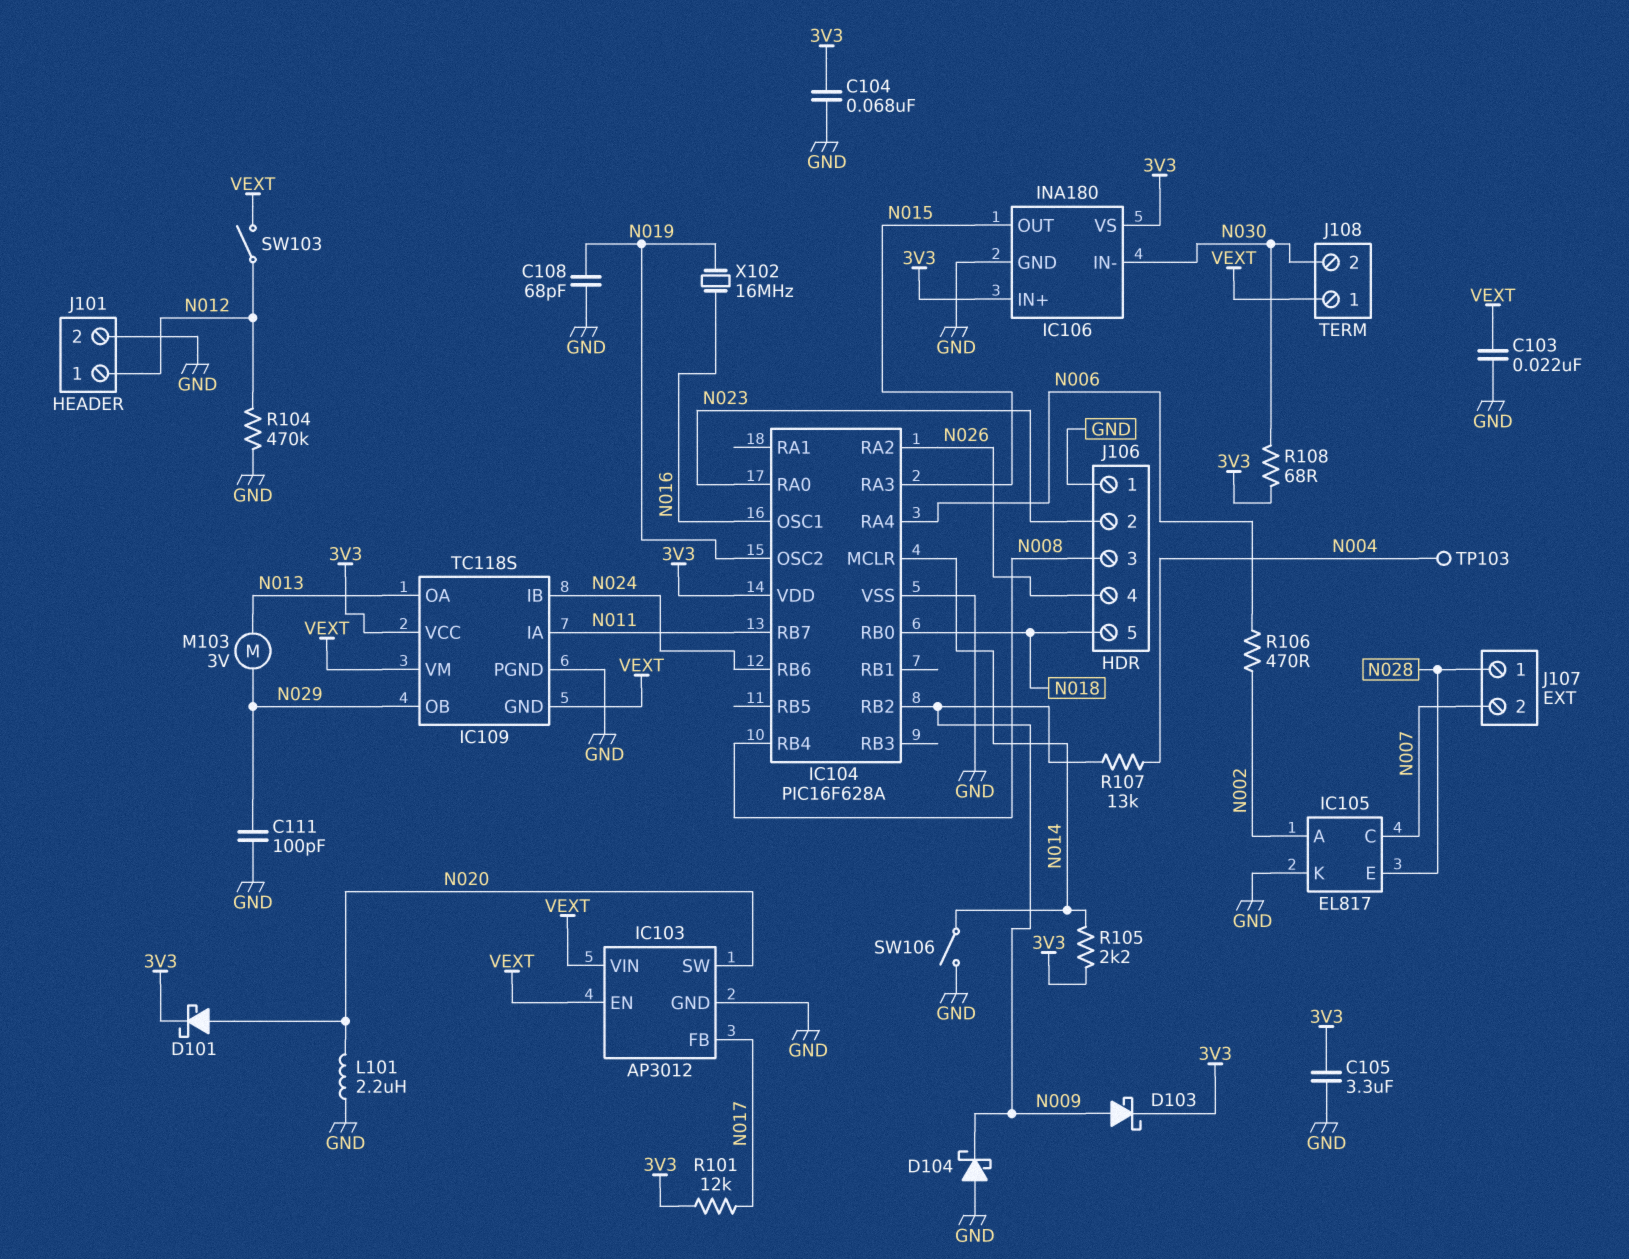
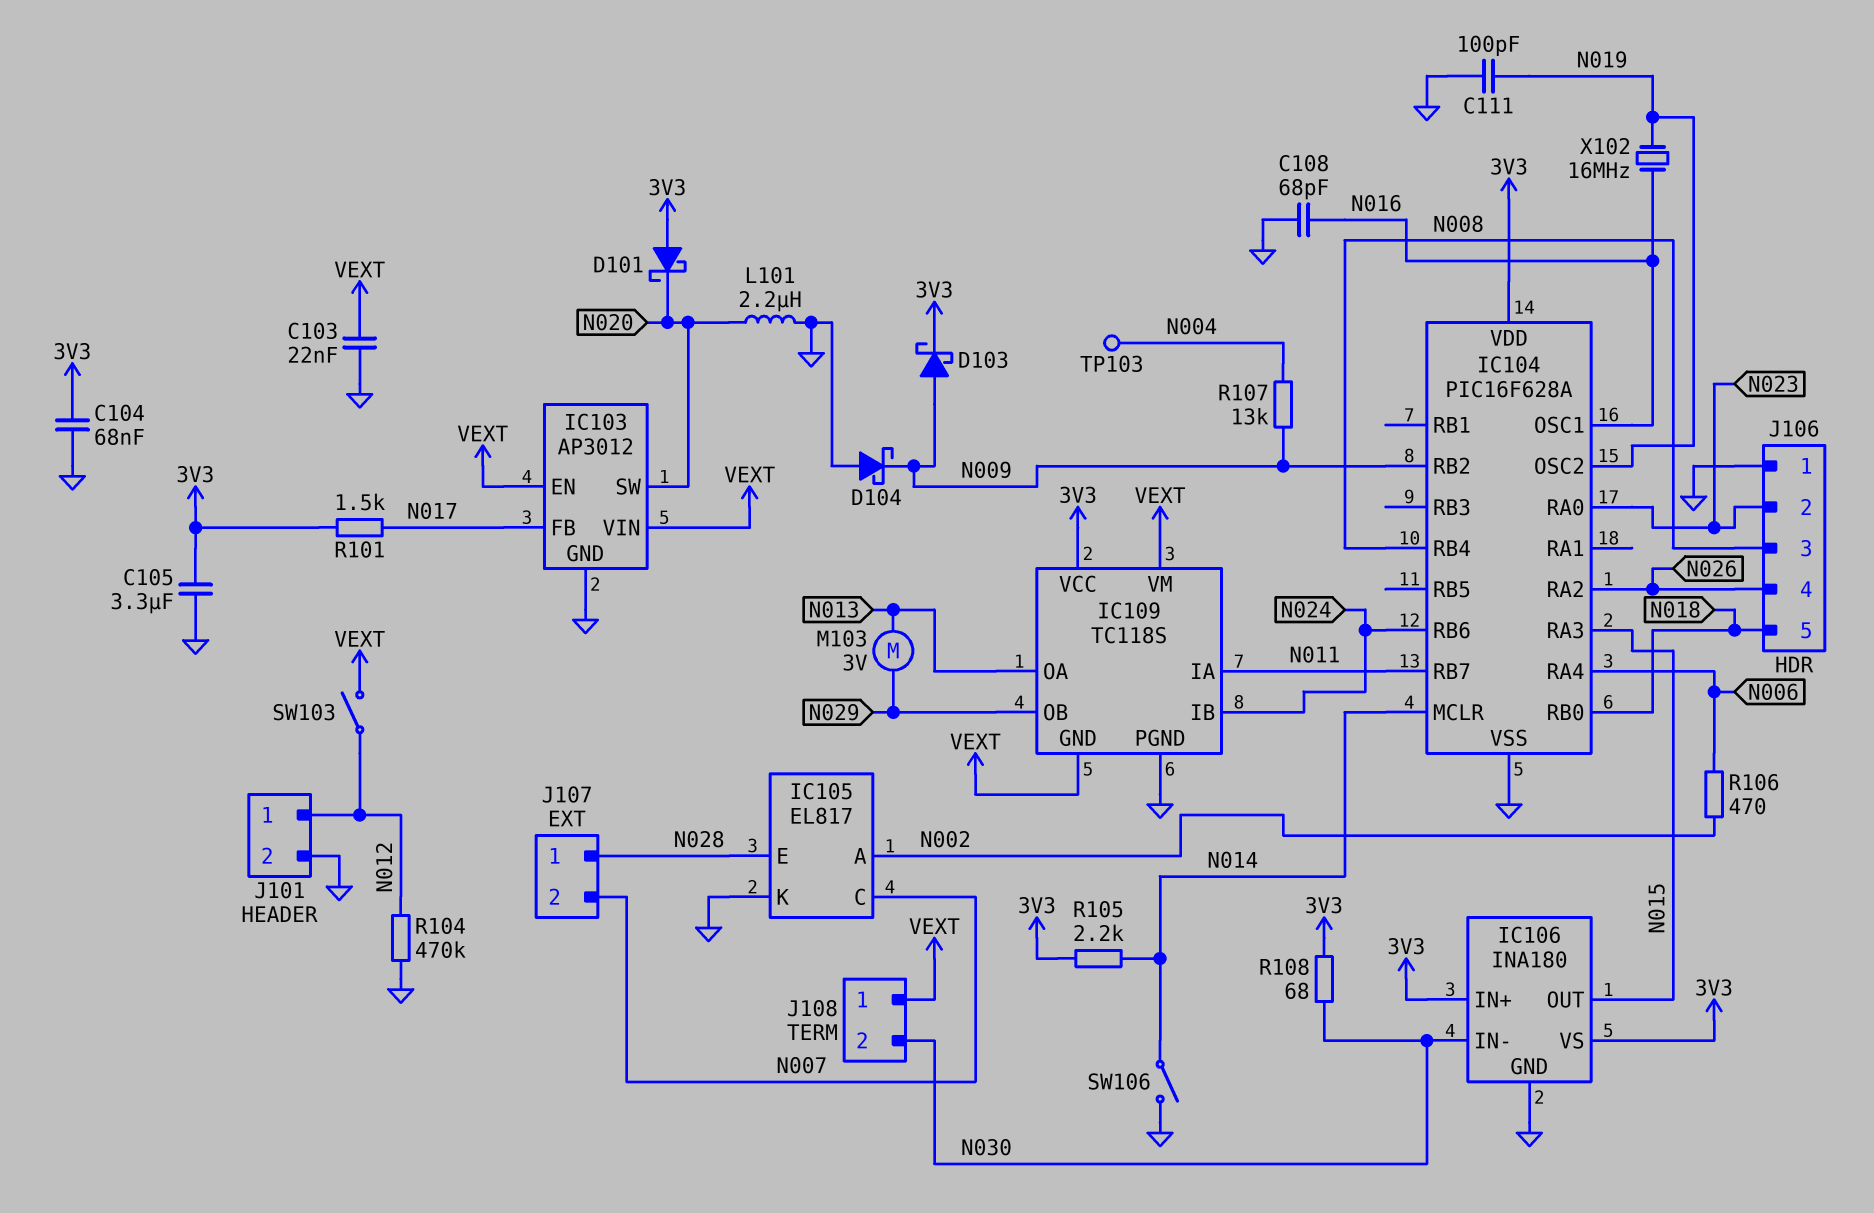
C108: 68pF (GND, N019) -> 68pF (GND, N016)
C111: 100pF (GND, N029) -> 100pF (GND, N019)
D101: schottky (A N020, K 3V3) -> schottky (A 3V3, K N020)
R101: 12k (3V3, N017) -> 1.5k (3V3, N017)

